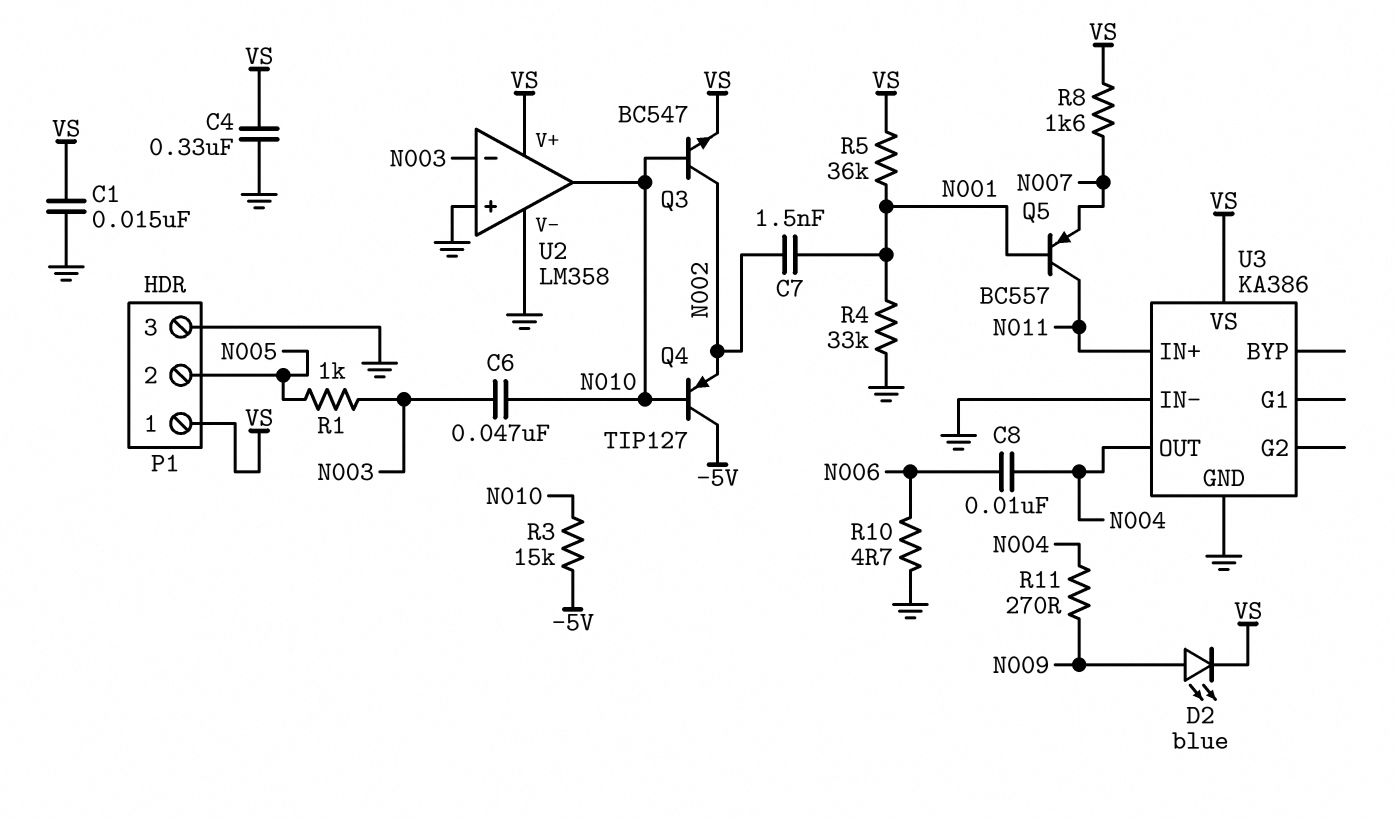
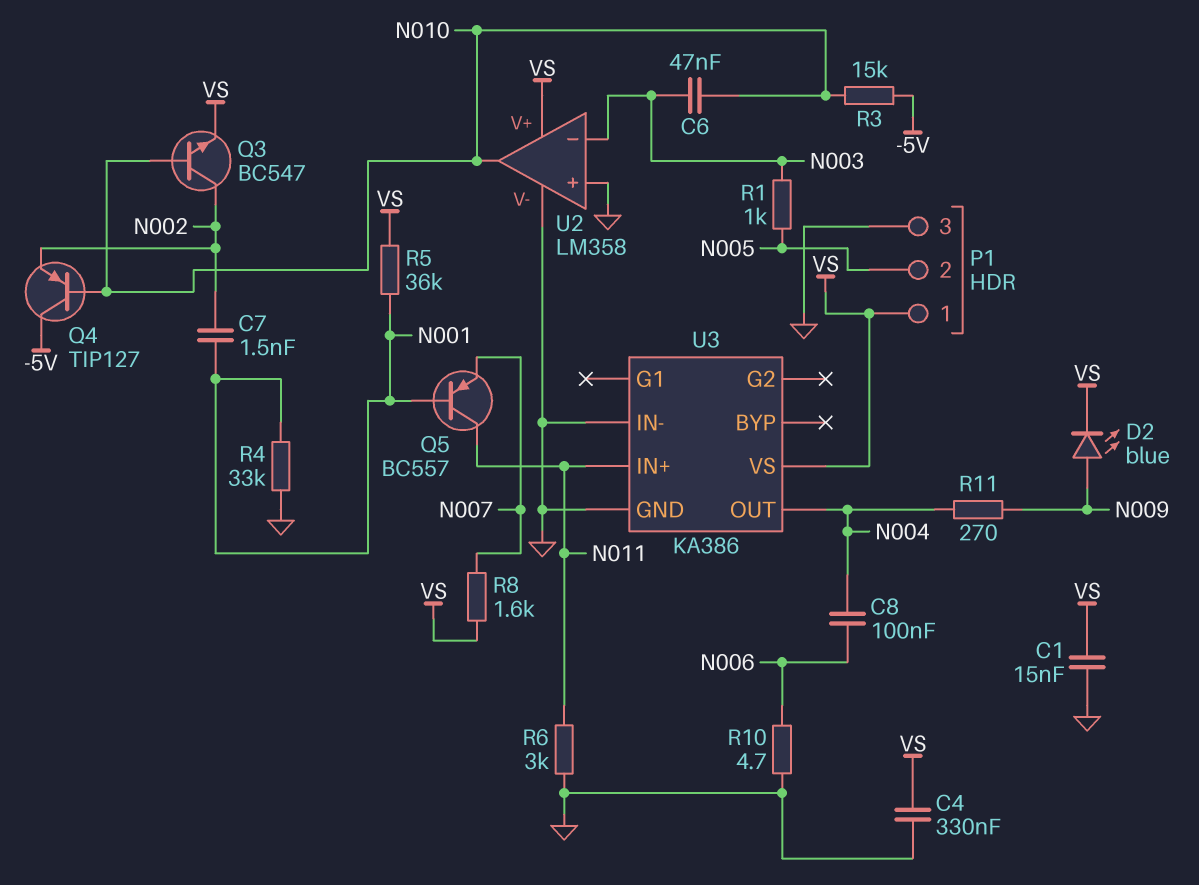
C8: 10nF (N004, N006) -> 100nF (N004, N006)
R6: none -> 3k (GND, N011)

